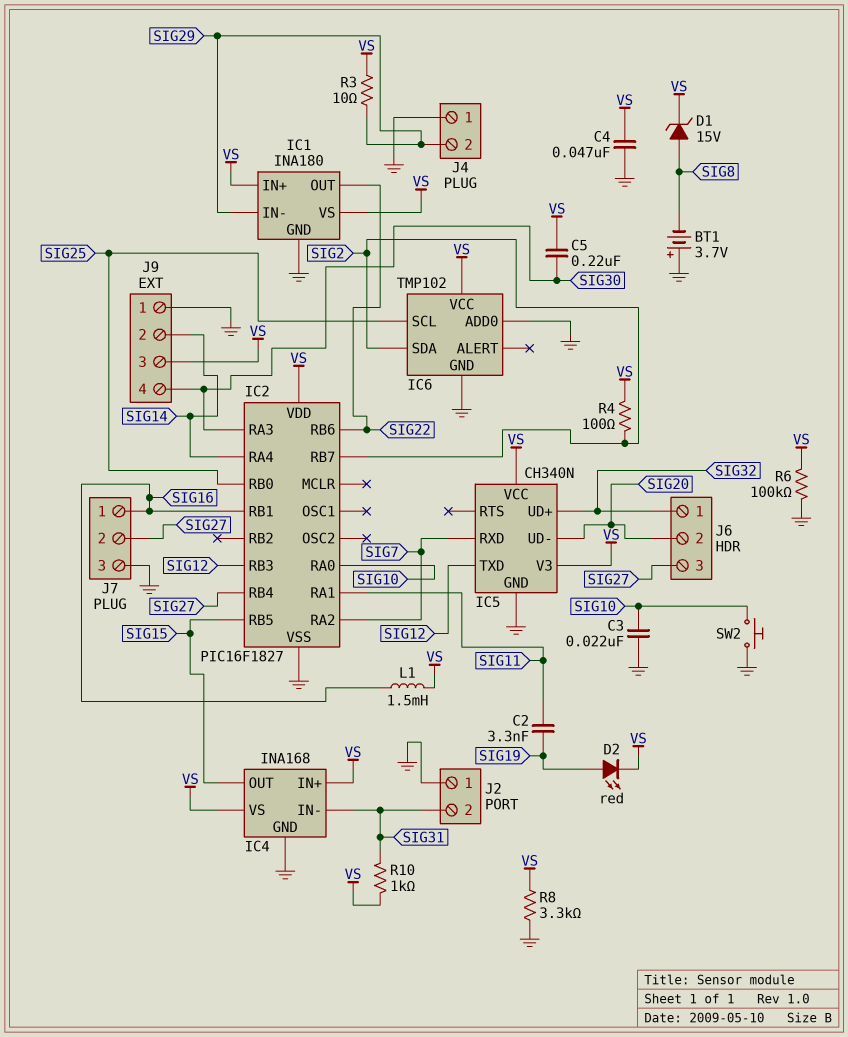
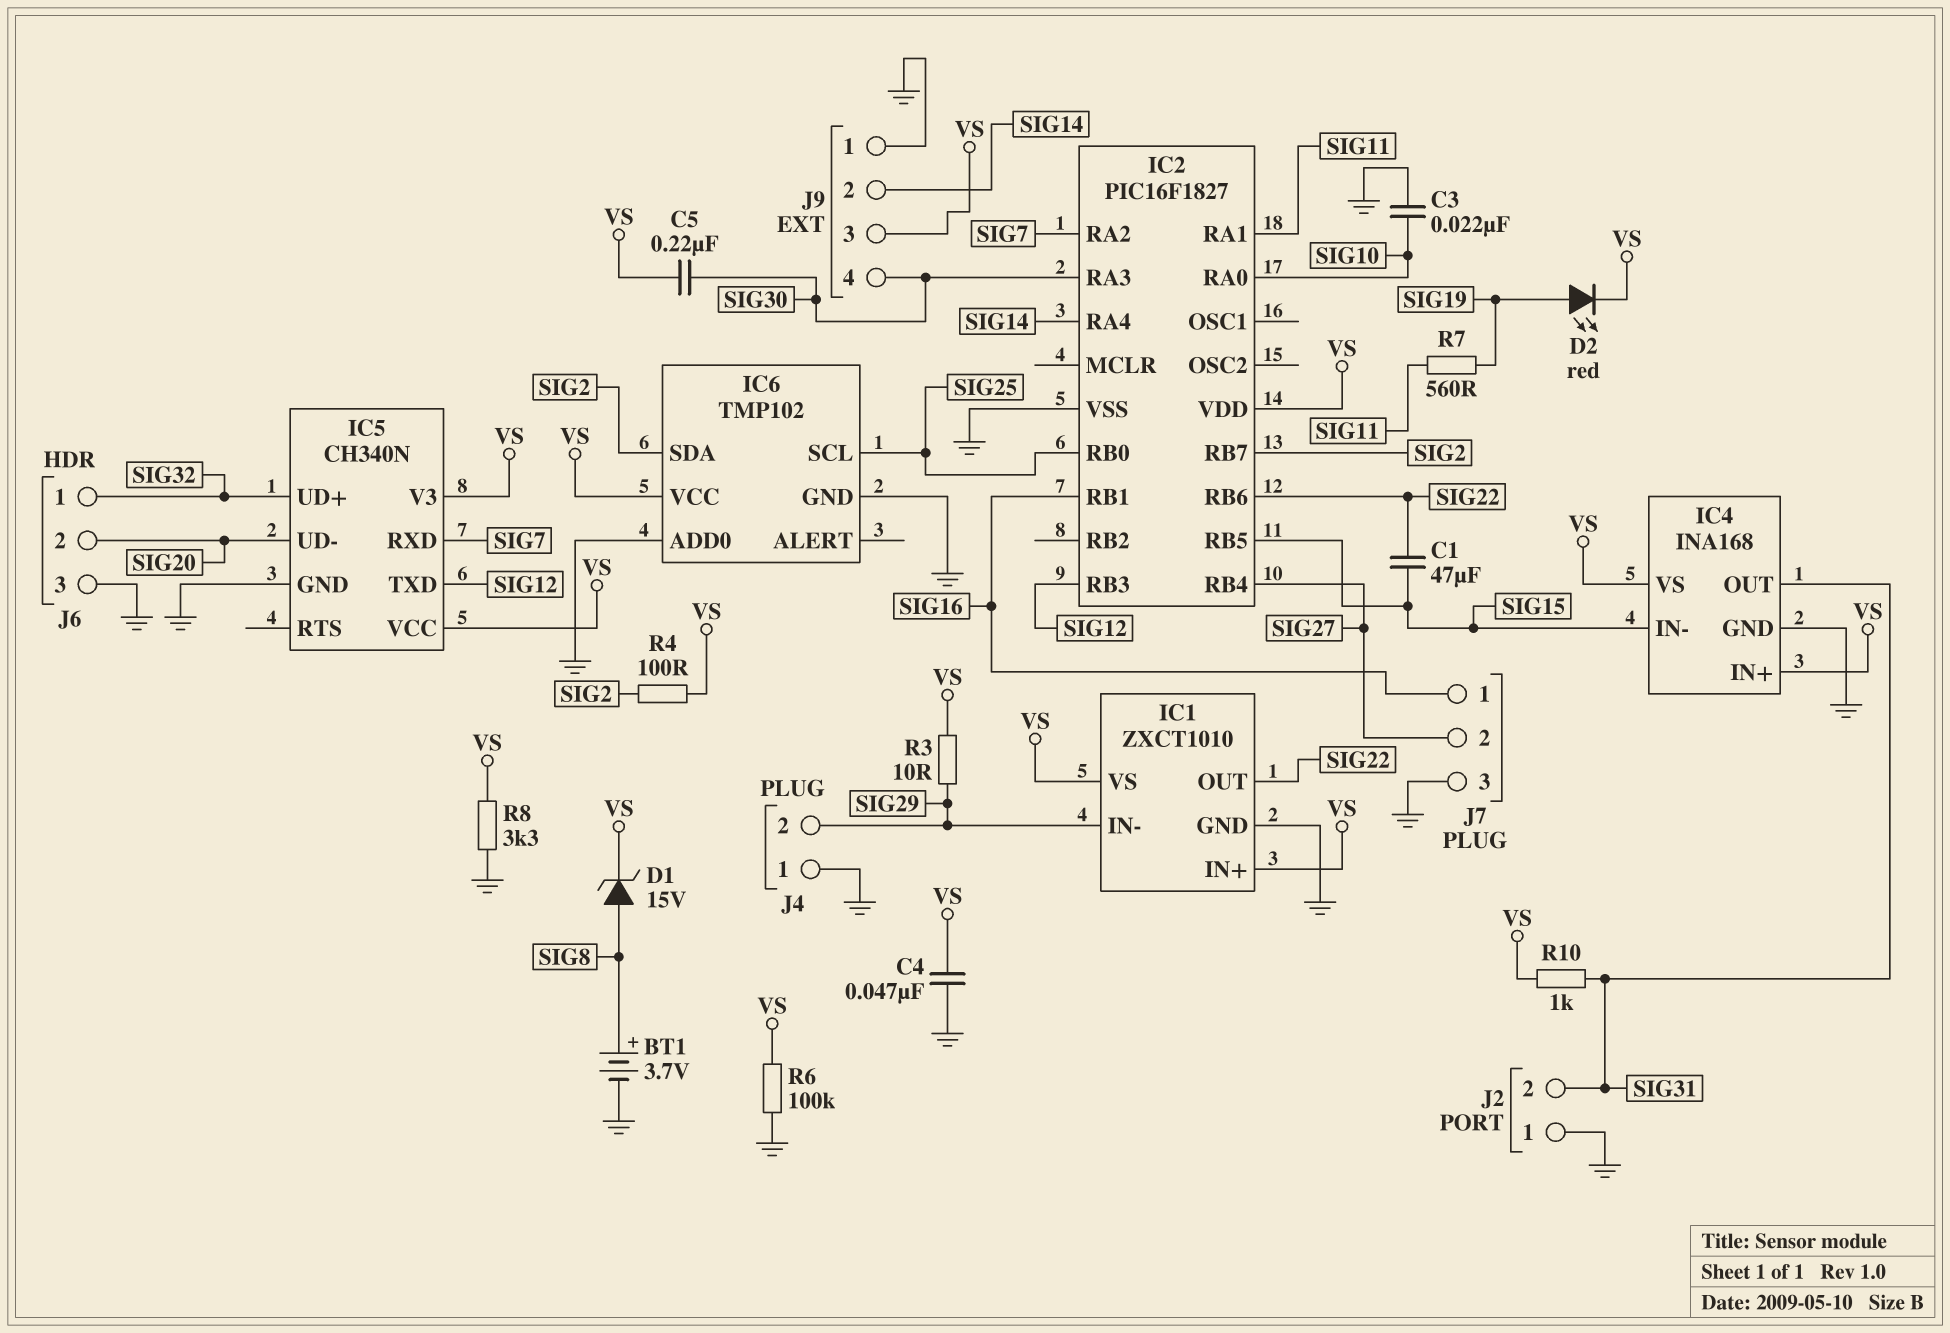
BT1: 3.7V (plus GND, minus SIG8) -> 3.7V (plus SIG8, minus GND)
C1: none -> 47uF (SIG15, SIG22)
C2: 3.3nF (SIG11, SIG19) -> none
IC1: INA180 -> ZXCT1010
IC4 pin IN-: SIG31 -> SIG15
IC4 pin OUT: SIG15 -> SIG31
J6 pin 3: SIG27 -> GND
L1: 1.5mH (SIG16, VS) -> none
R7: none -> 560 (SIG11, SIG19)
SW2: button (GND, SIG10) -> none

